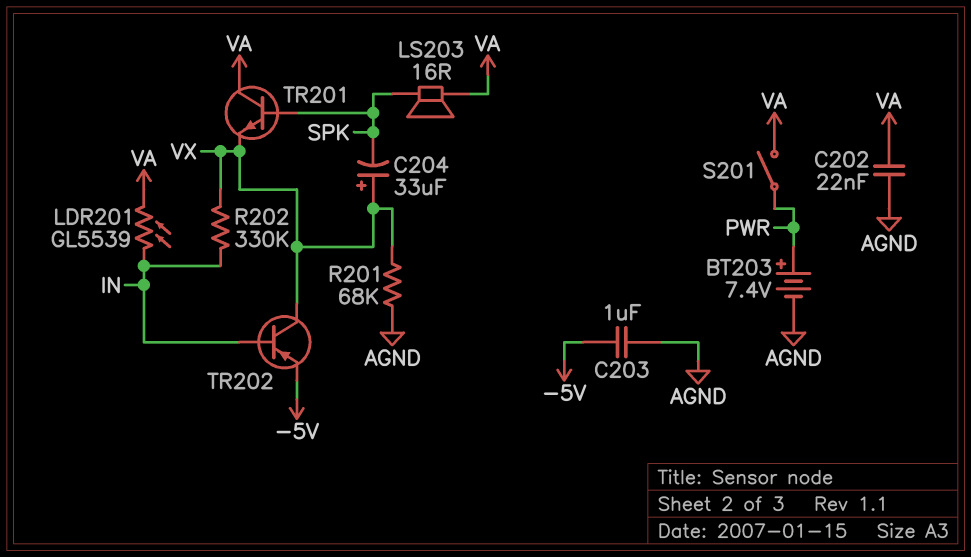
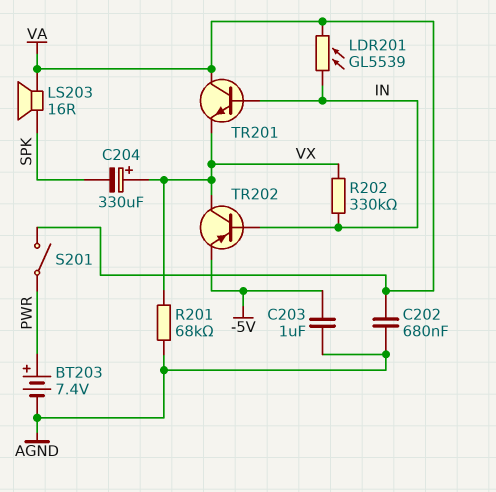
C202: 22nF (AGND, VA) -> 680nF (AGND, VA)
C204: 33uF (plus VX, minus SPK) -> 330uF (plus VX, minus SPK)
TR201: NPN (B SPK, C VA, E VX) -> NPN (B IN, C VA, E VX)

